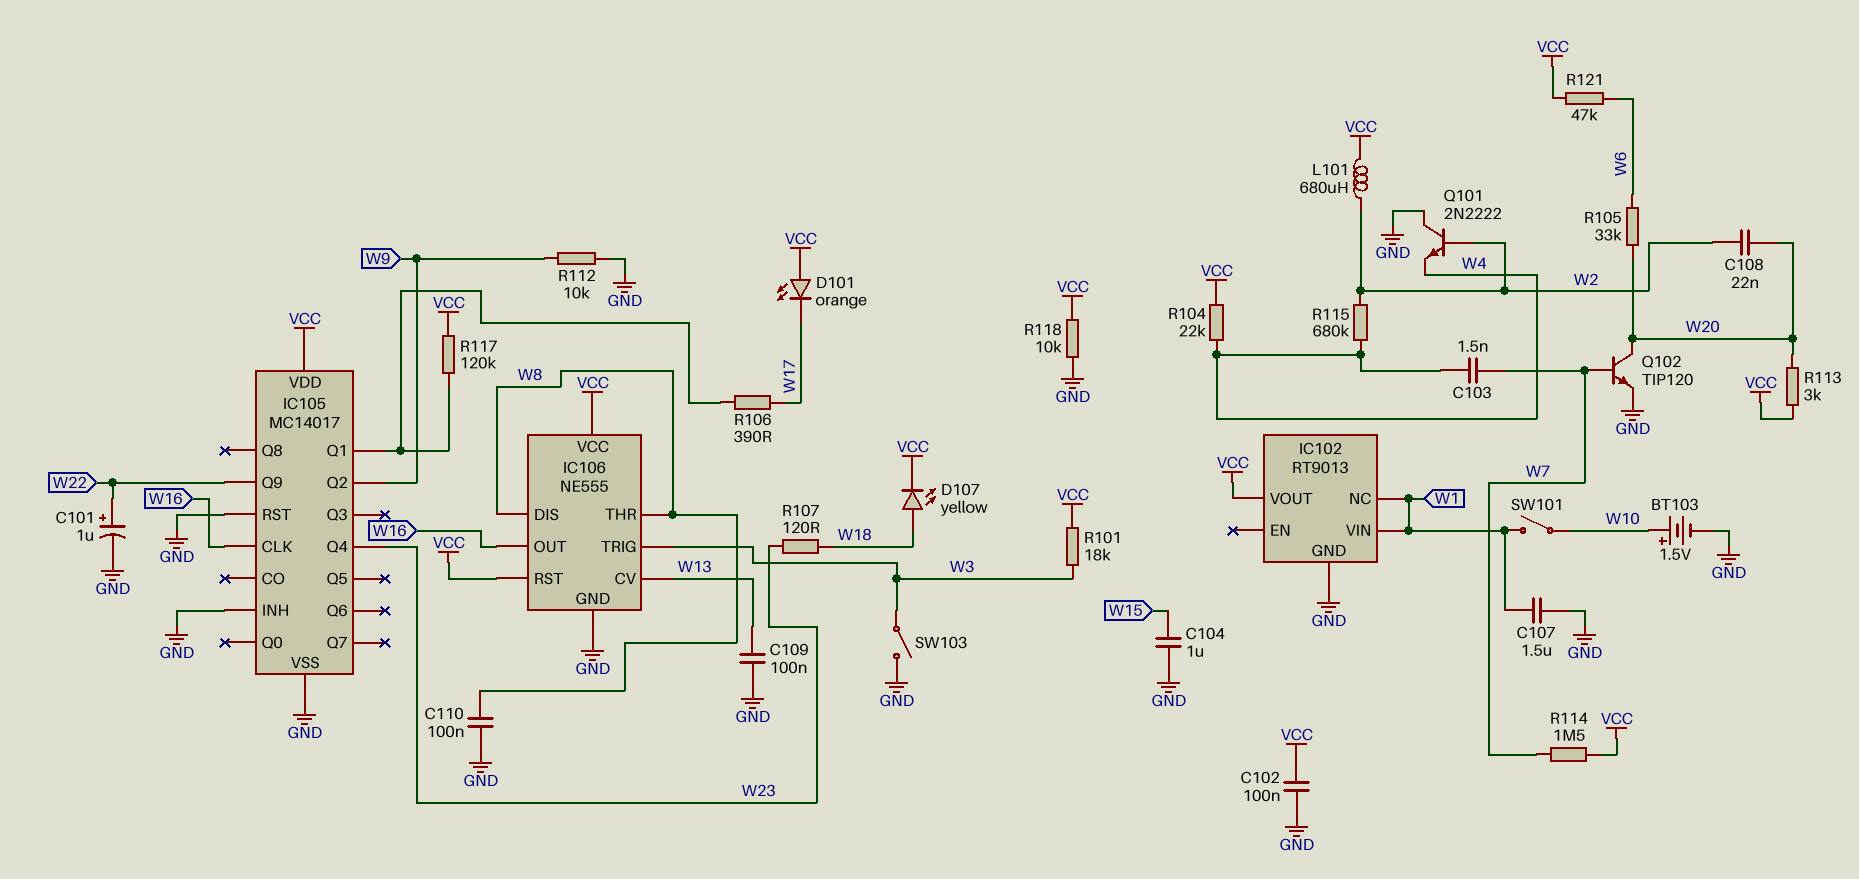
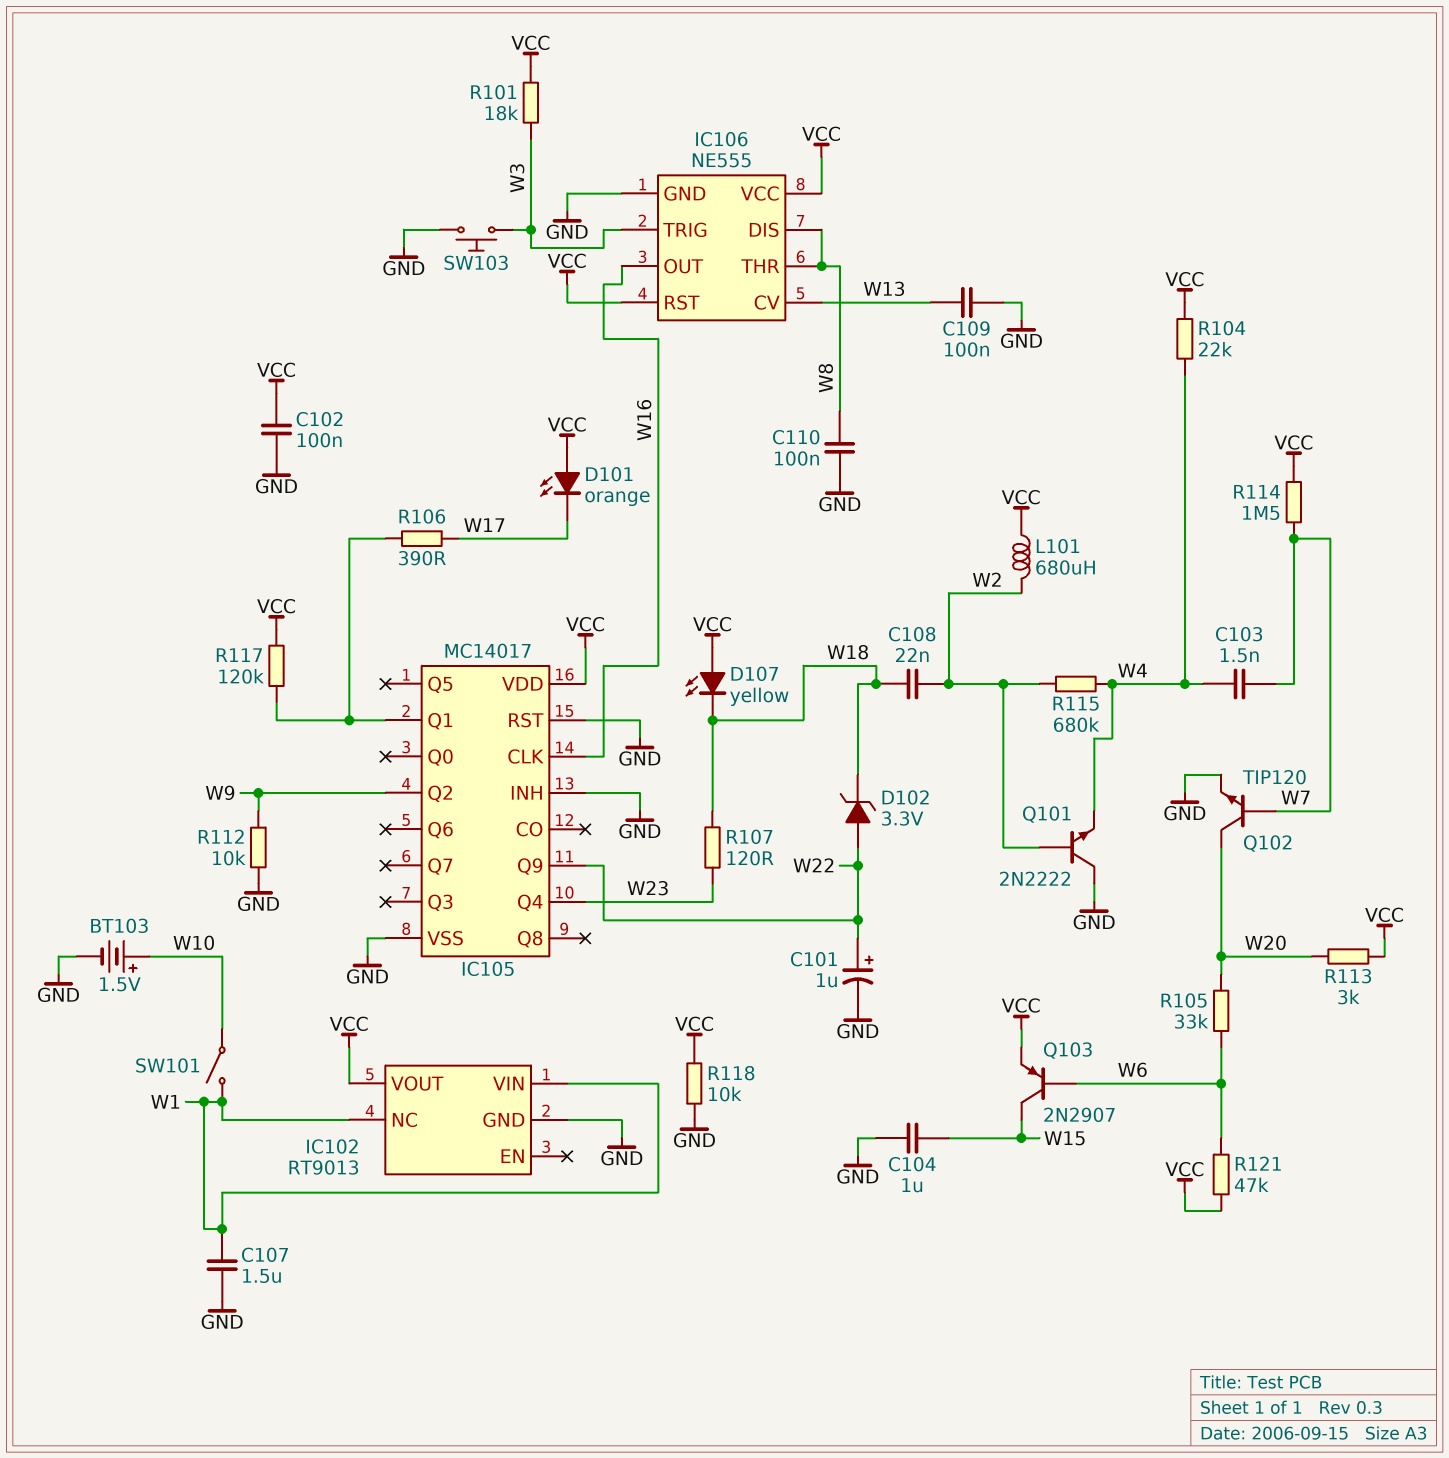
C108: 22nF (W2, W20) -> 22nF (W2, W18)
D102: none -> zener 3.3V (A W22, K W18)
D107: LED yellow (A W18, K VCC) -> LED yellow (A VCC, K W18)
Q103: none -> PNP 2N2907 (B W6, C W15, E VCC)
SW103: switch (GND, W3) -> button (GND, W3)

